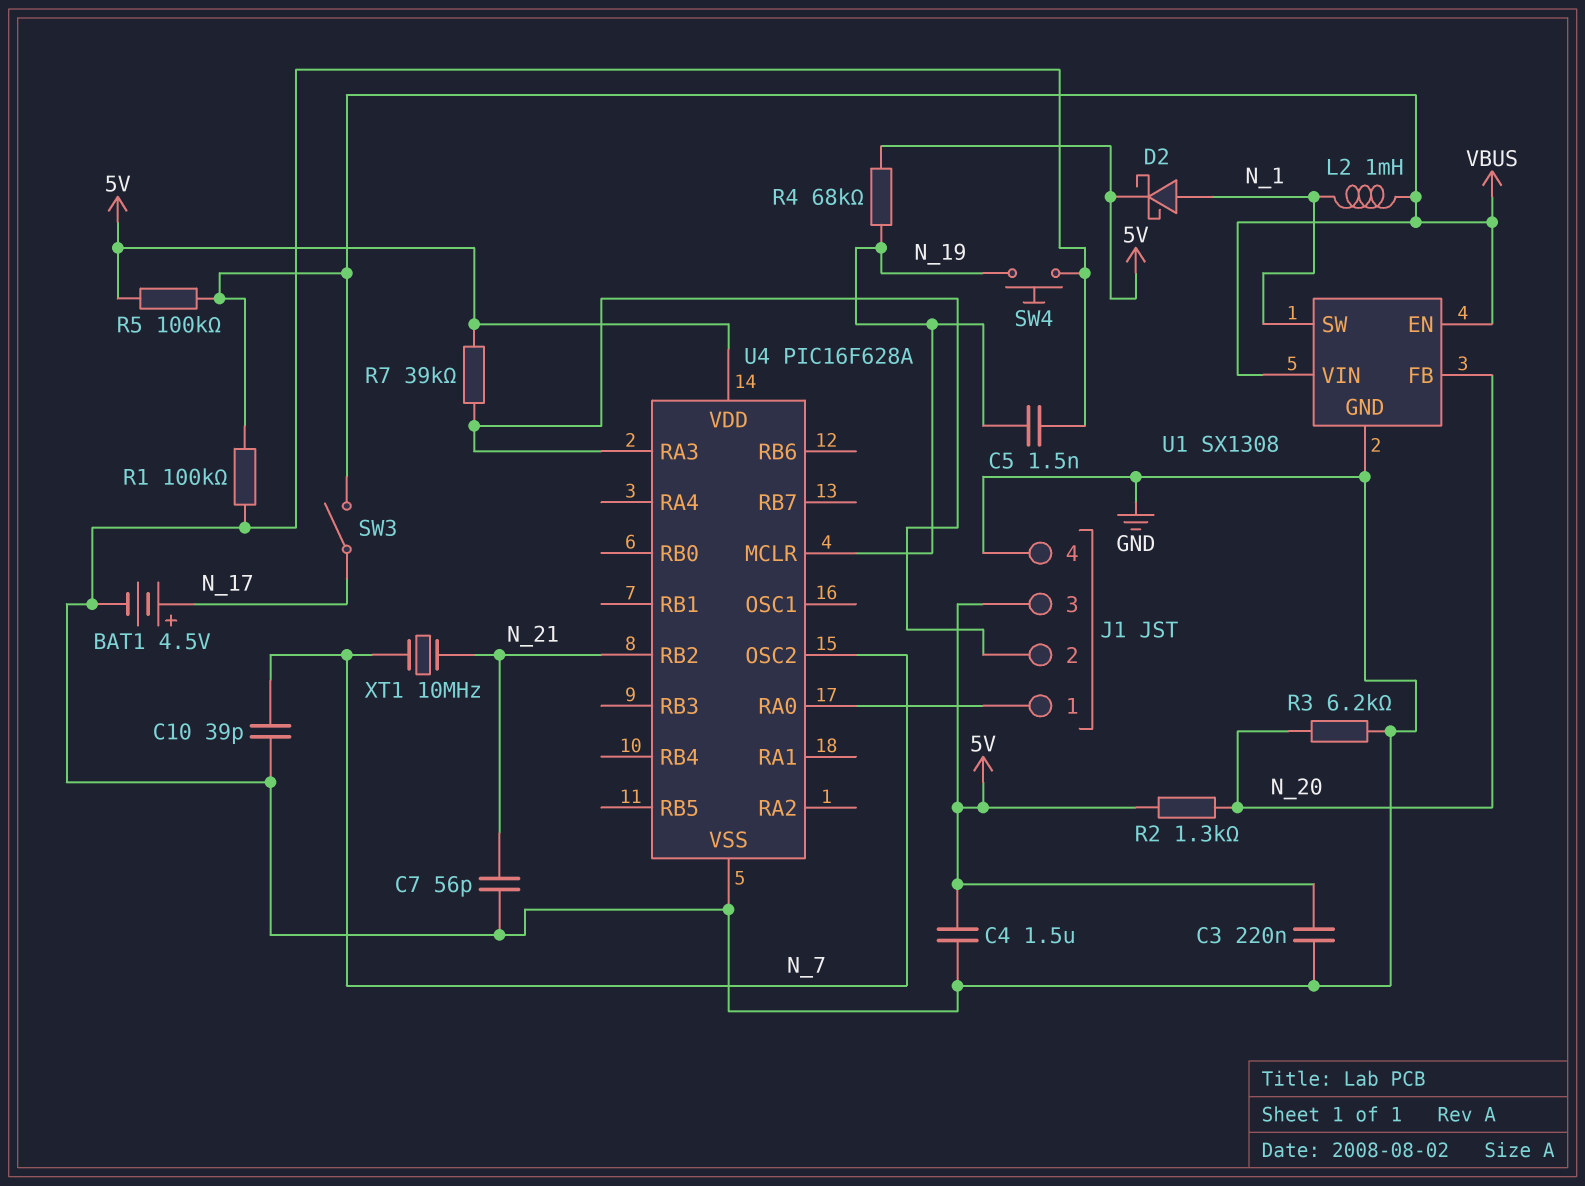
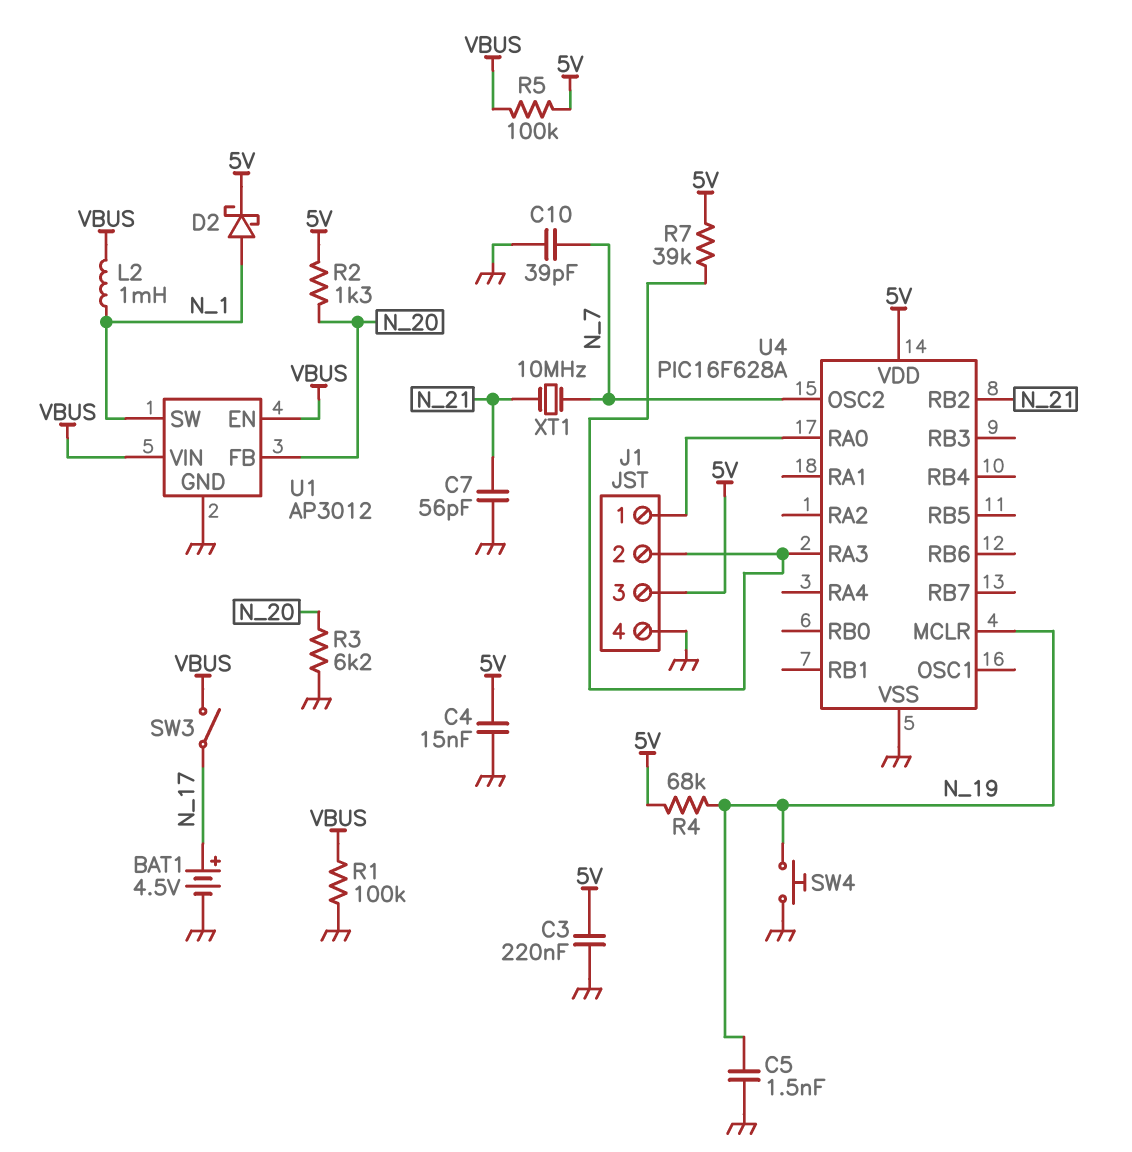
C4: 1.5uF (5V, GND) -> 15nF (5V, GND)
U1: SX1308 -> AP3012

